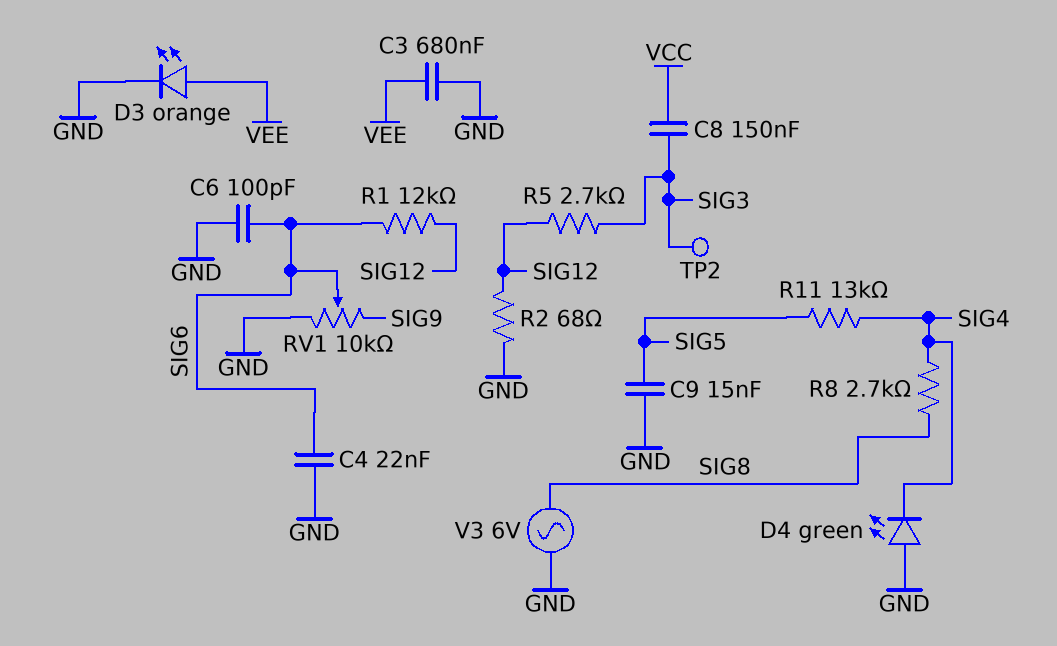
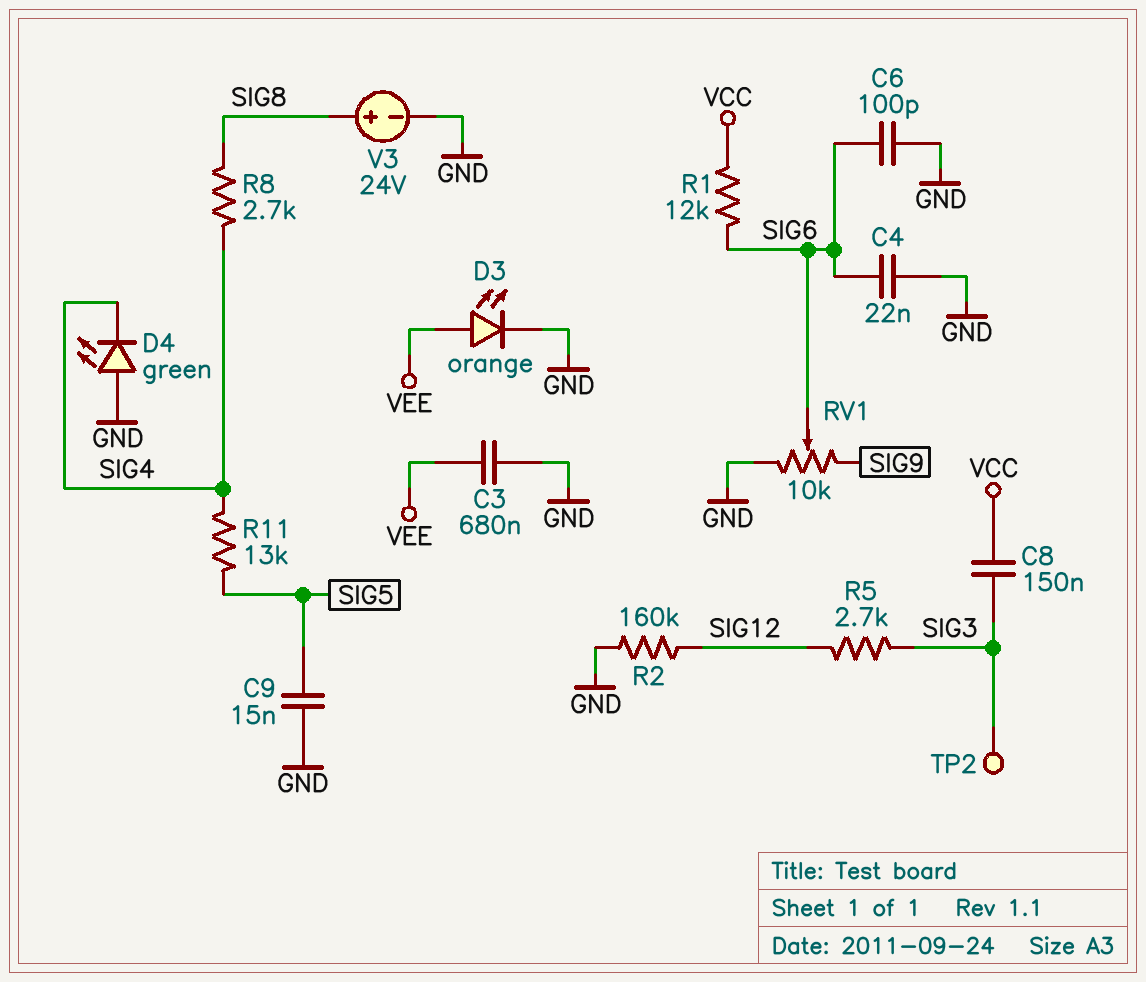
R1: 12k (SIG6, SIG12) -> 12k (SIG6, VCC)
R2: 68 (GND, SIG12) -> 160k (GND, SIG12)
V3: AC 6V (GND, SIG8) -> 24V (plus SIG8, minus GND)

